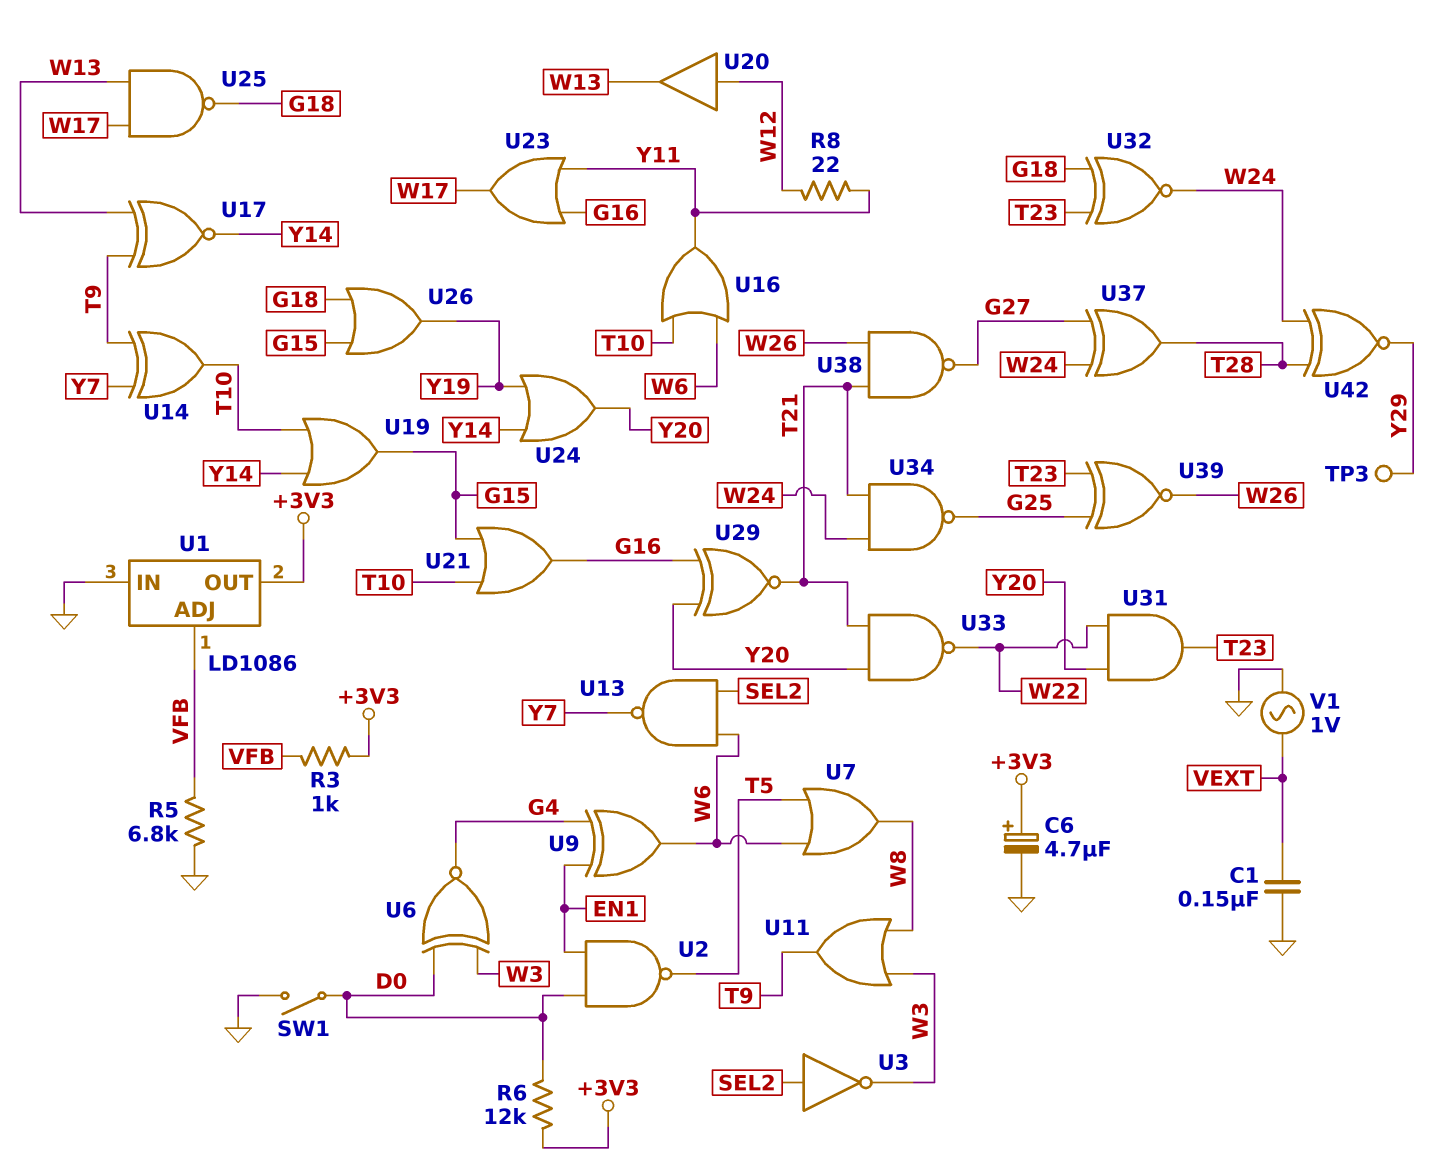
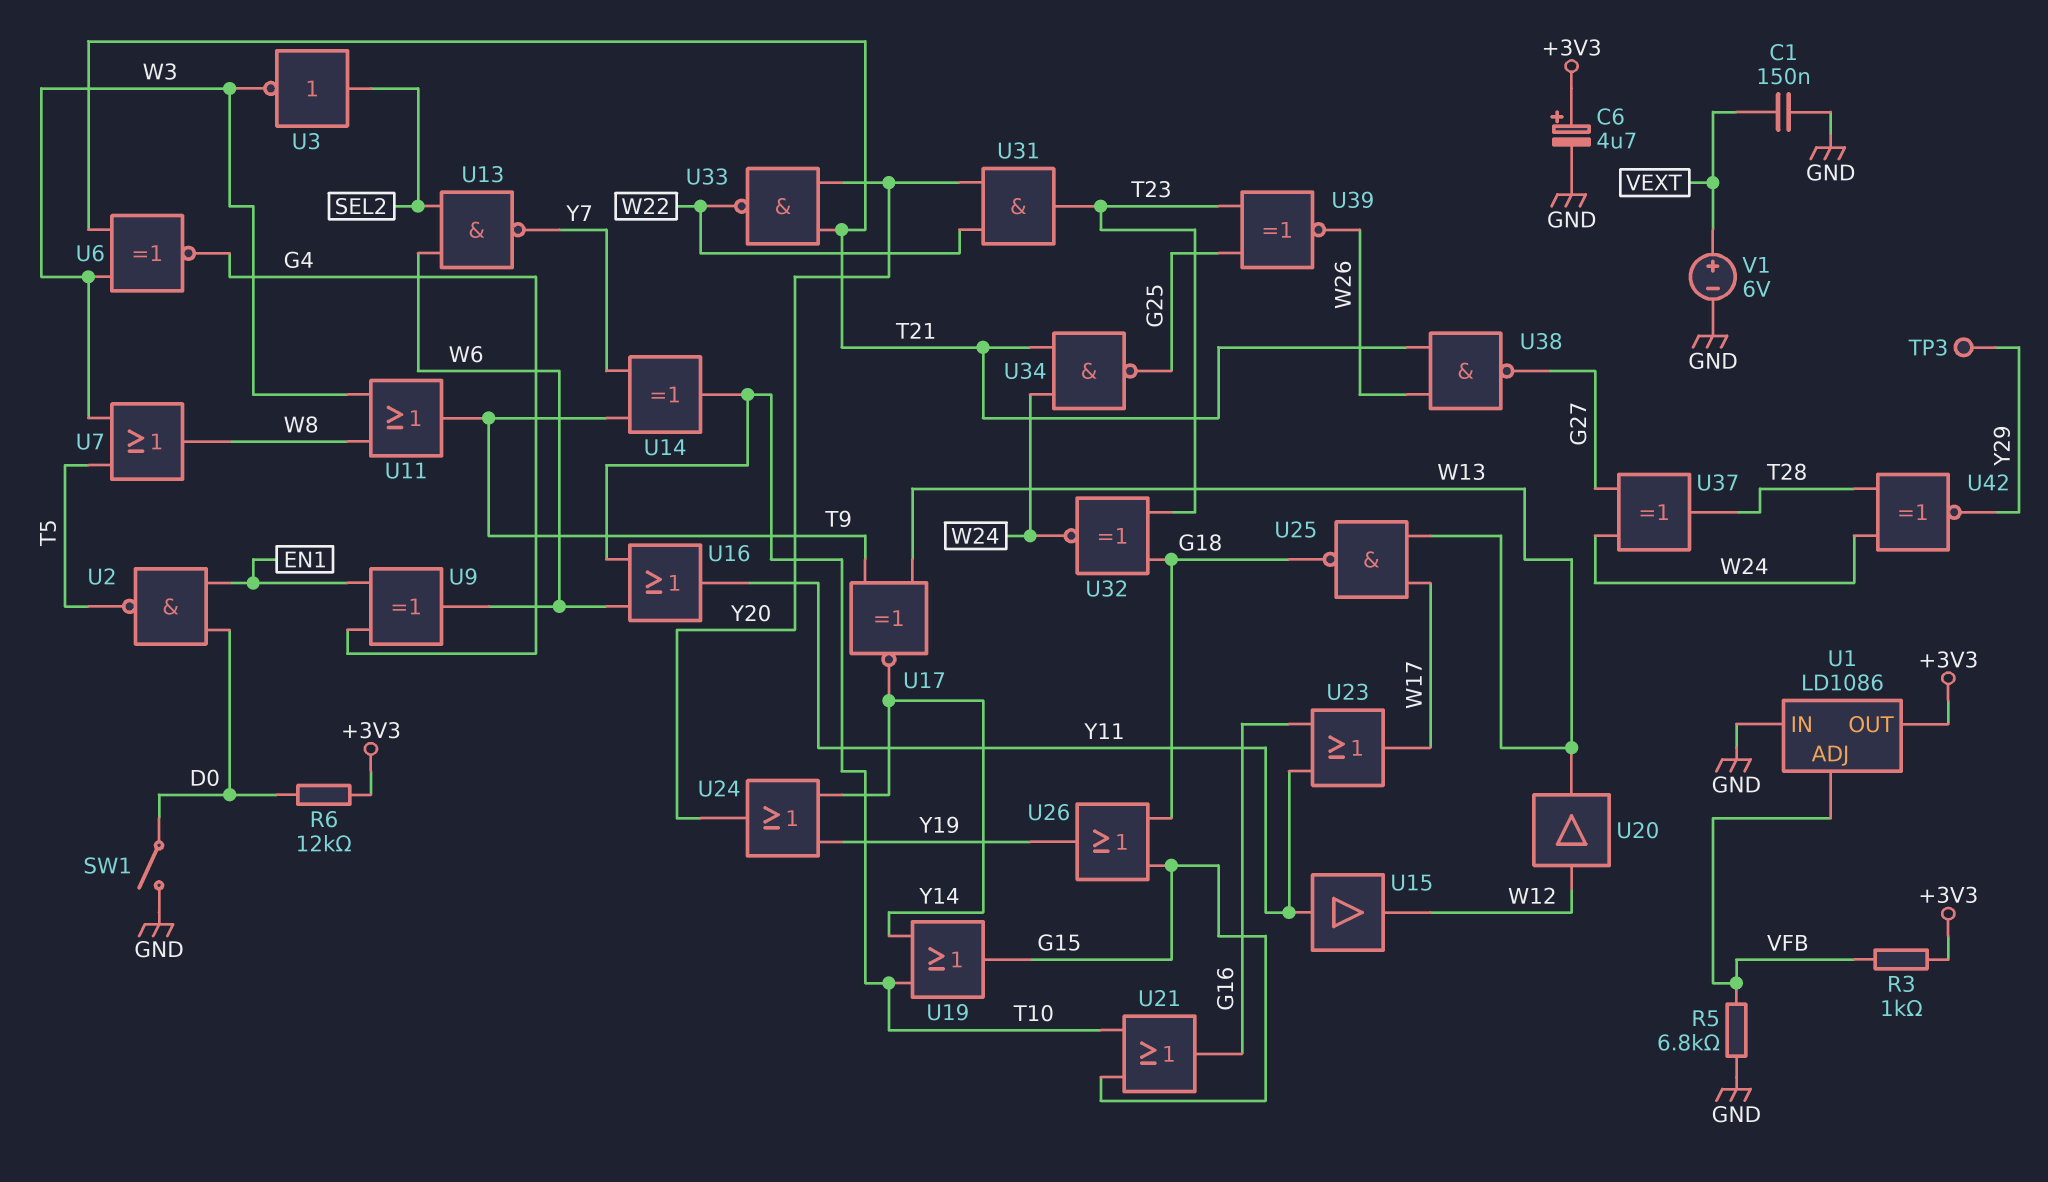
R8: 22 (W12, Y11) -> none
U6: XNOR (in D0, in W3, out G4) -> XNOR (in T21, in W3, out G4)
U7: OR (in T5, in W6, out W8) -> OR (in T5, in W3, out W8)
U15: none -> buffer (in Y11, out W12)
U29: XNOR (in G16, in Y20, out T21) -> none
V1: AC 1V (GND, VEXT) -> 6V (plus VEXT, minus GND)

